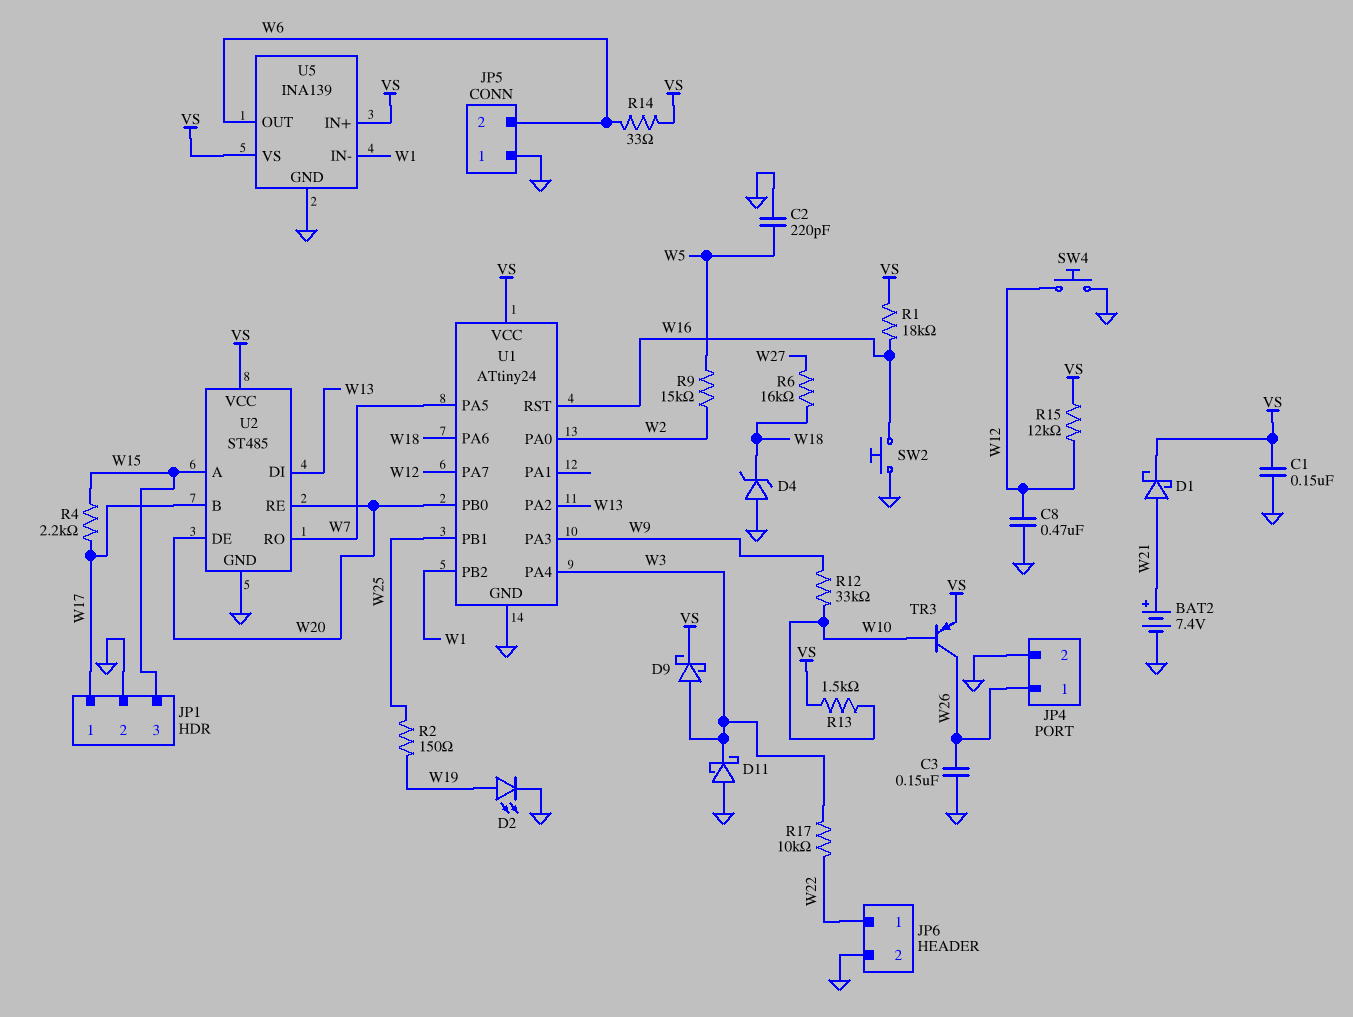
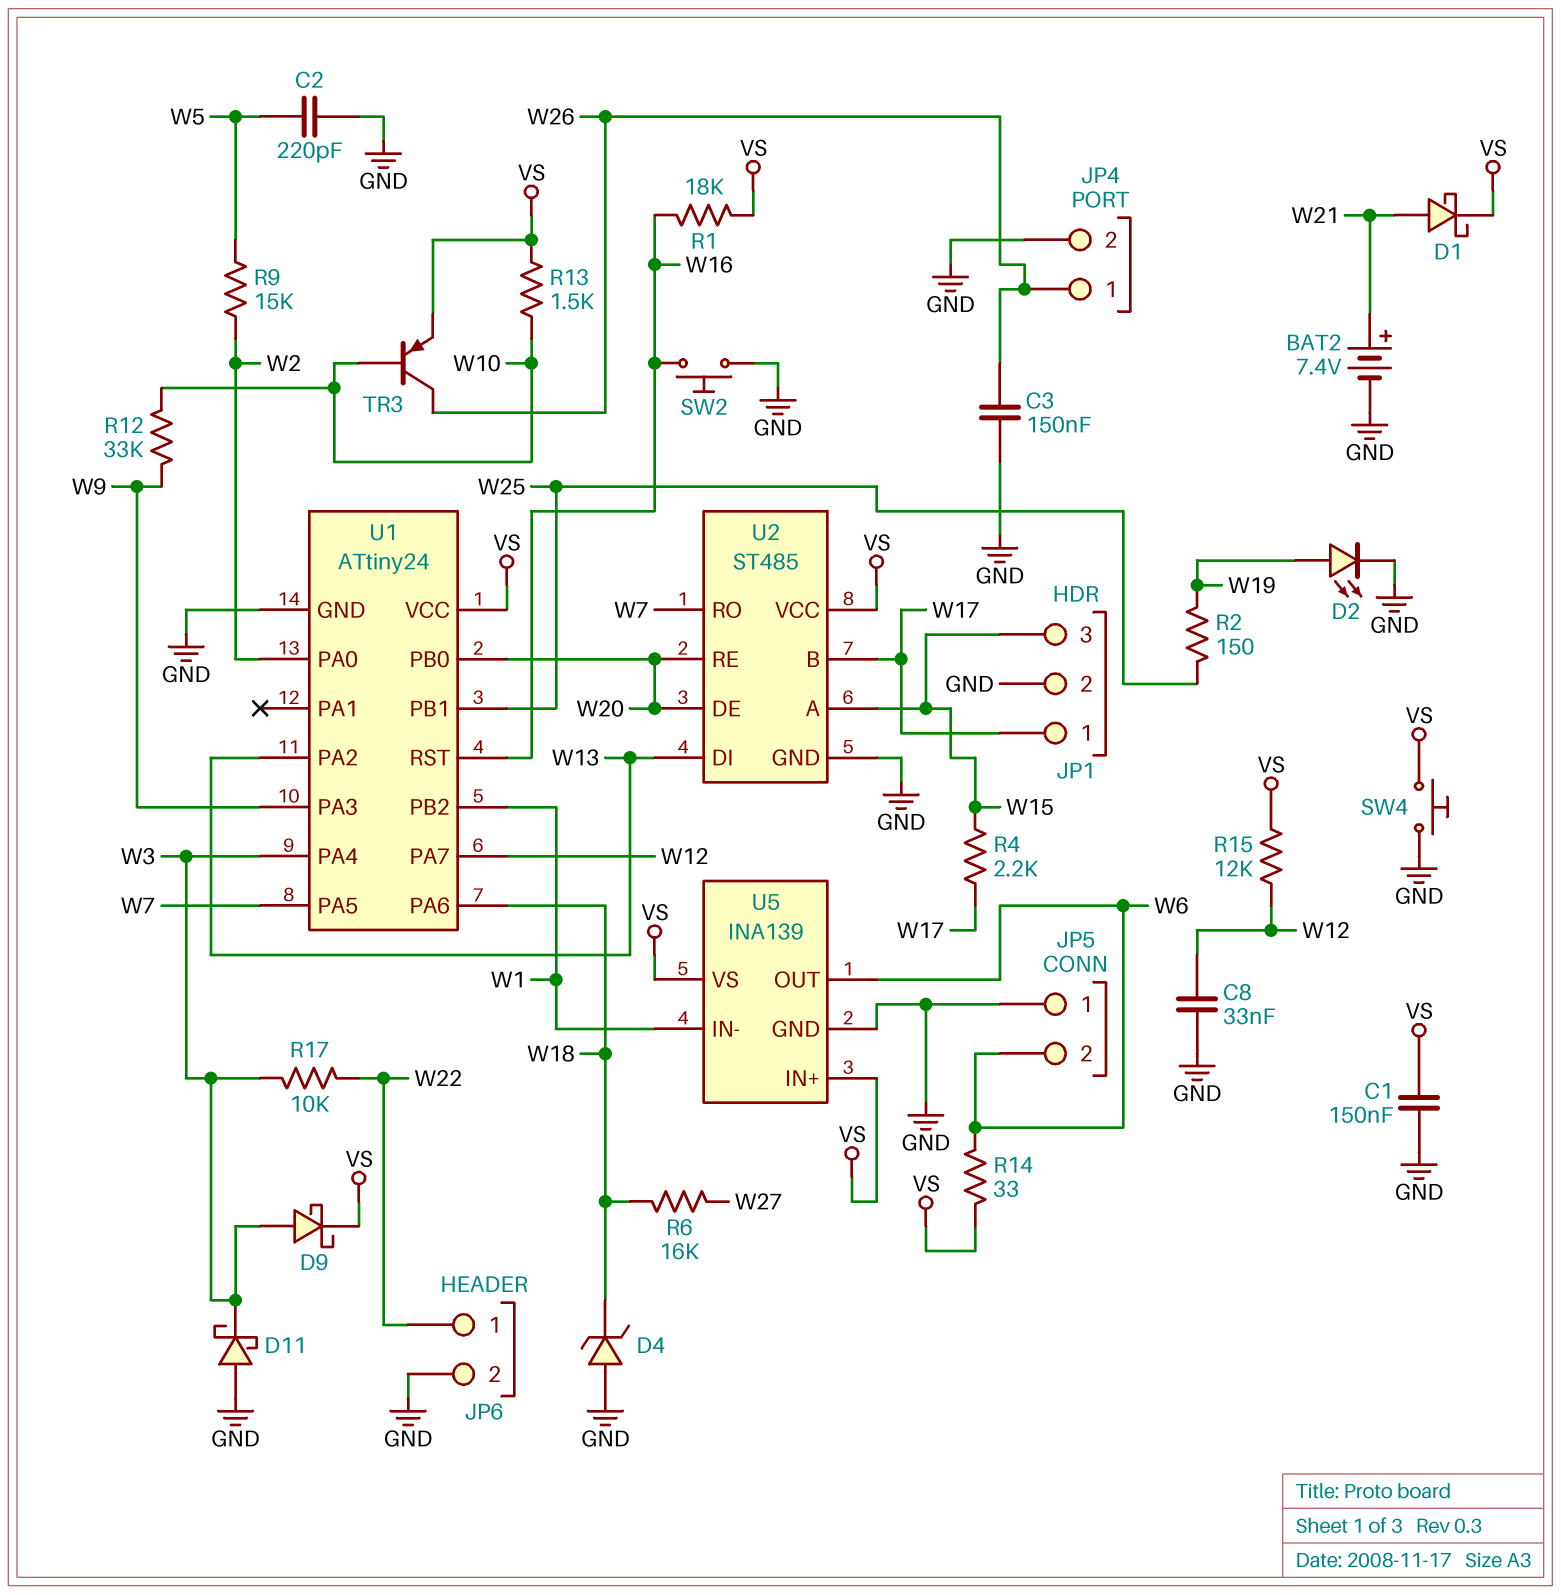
C8: 470nF (GND, W12) -> 33nF (GND, W12)
SW4: button (GND, W12) -> button (GND, VS)

